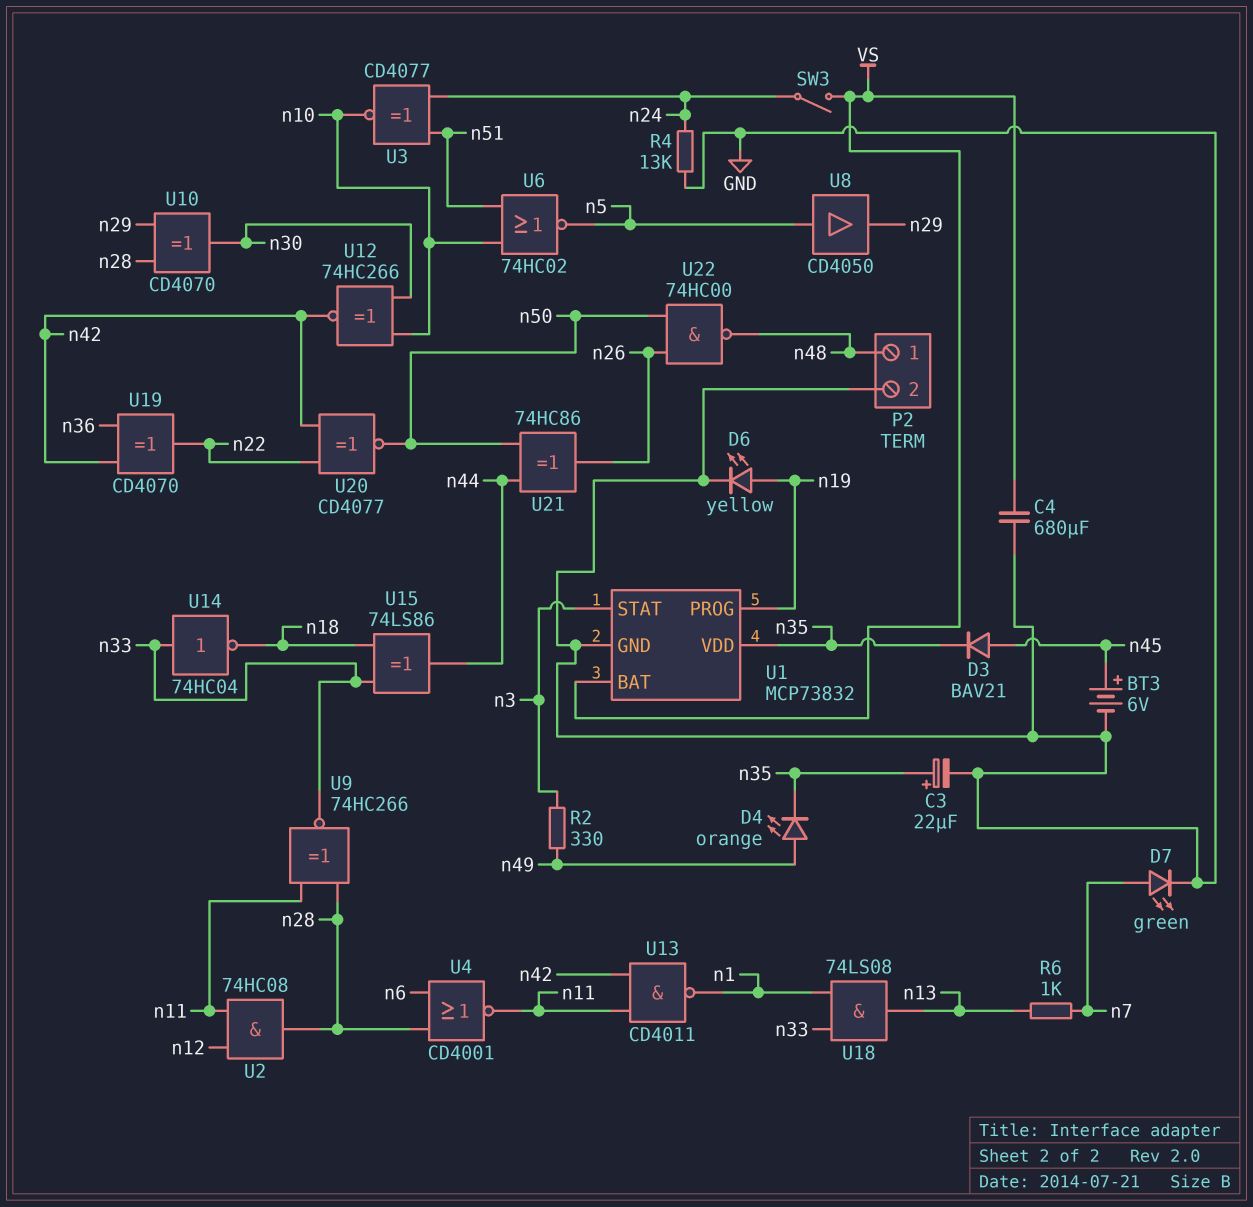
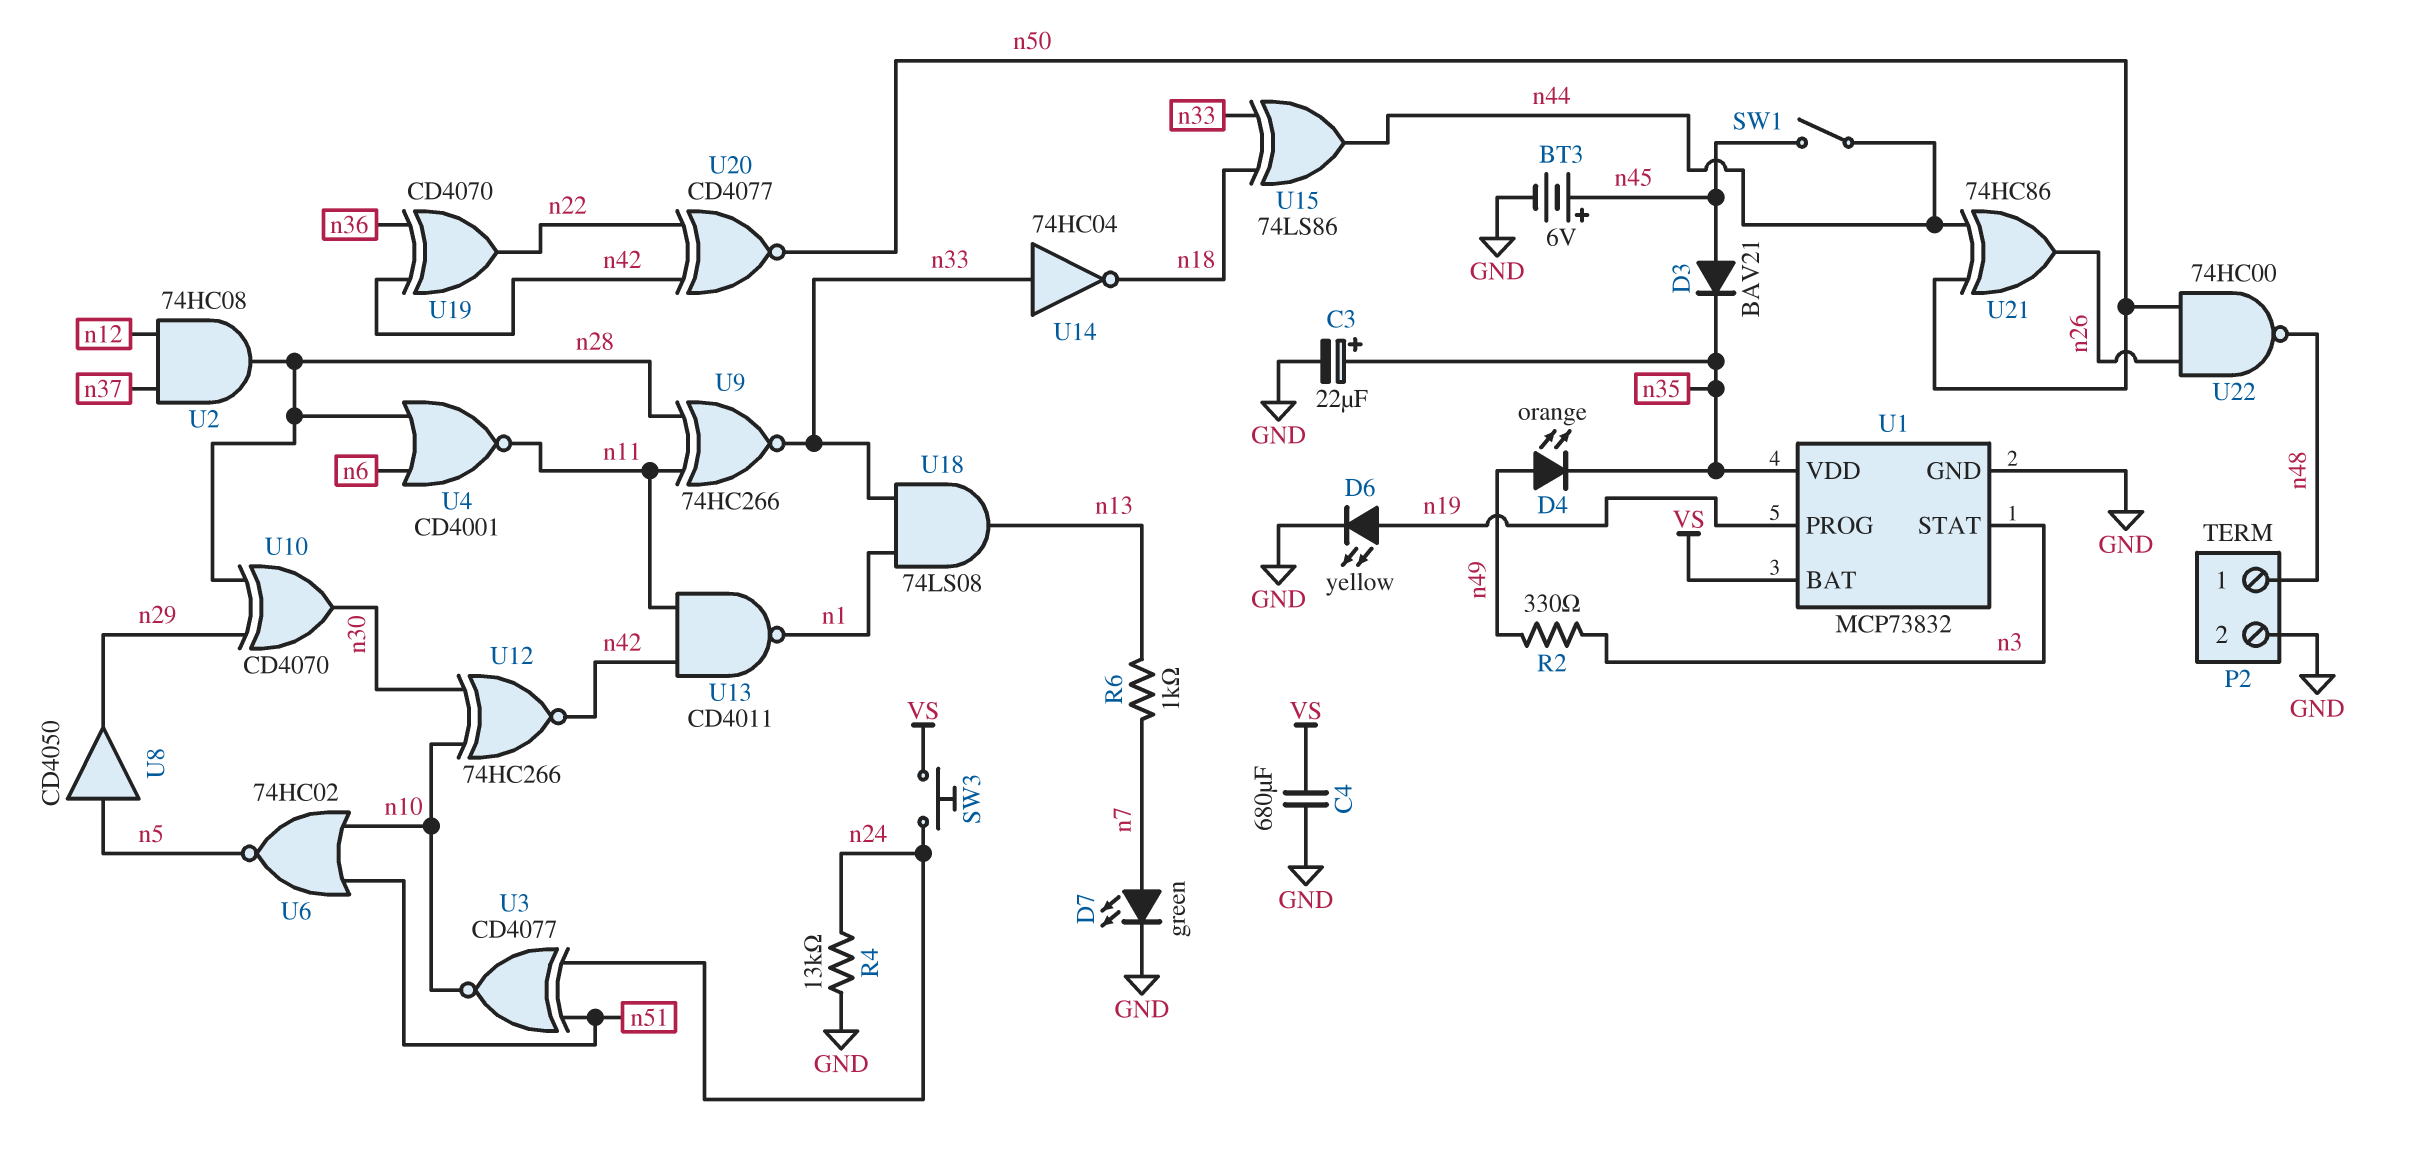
SW1: none -> switch (n44, n45)
SW3: switch (VS, n24) -> button (VS, n24)
U2: AND 74HC08 (in n11, in n12, out n28) -> AND 74HC08 (in n12, in n37, out n28)

